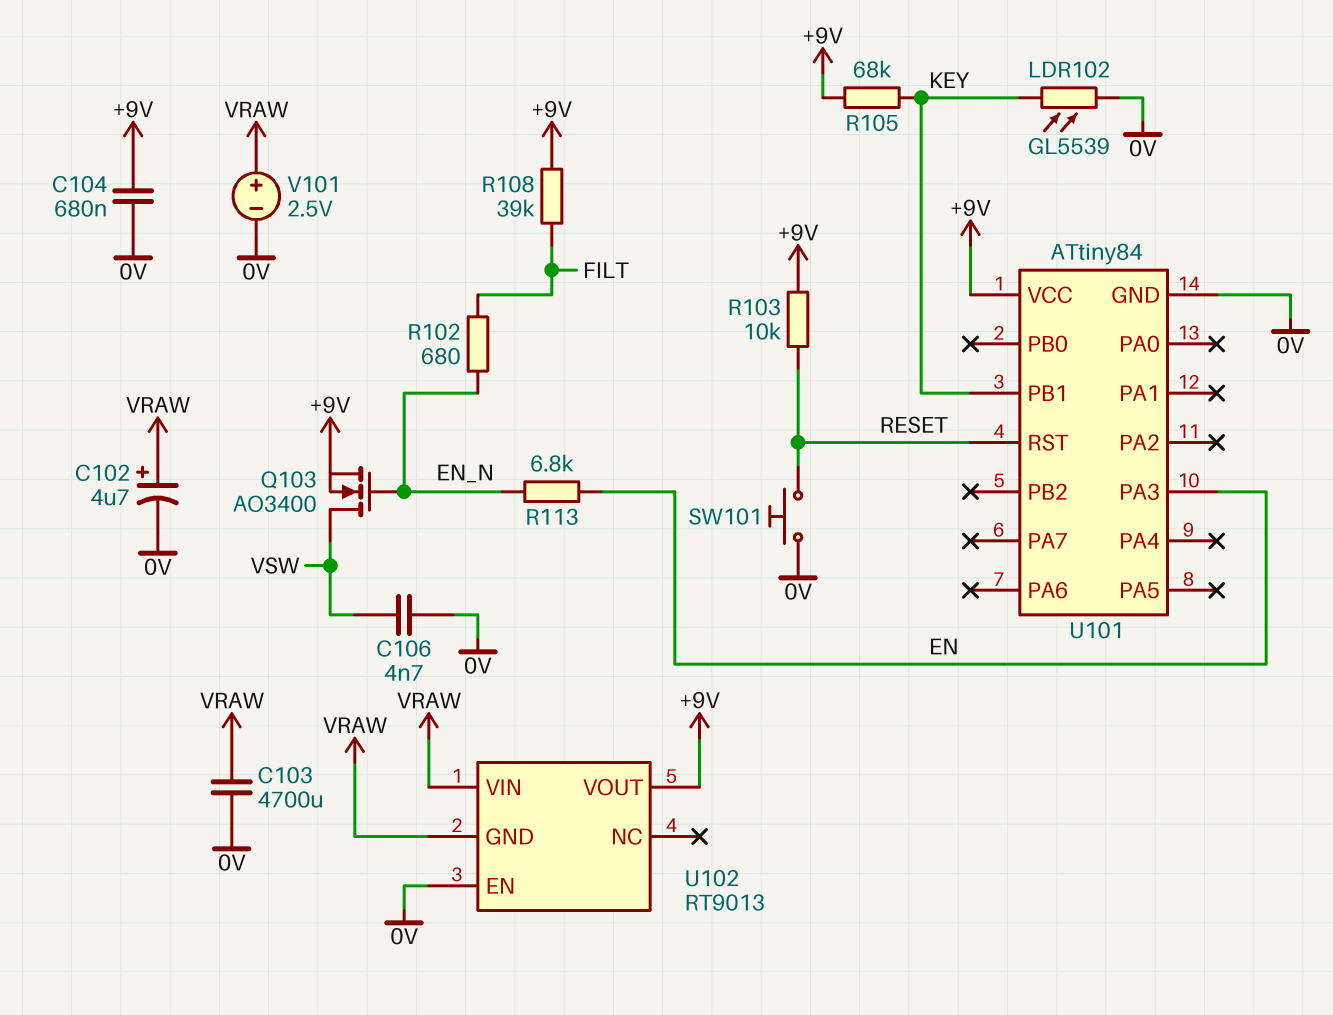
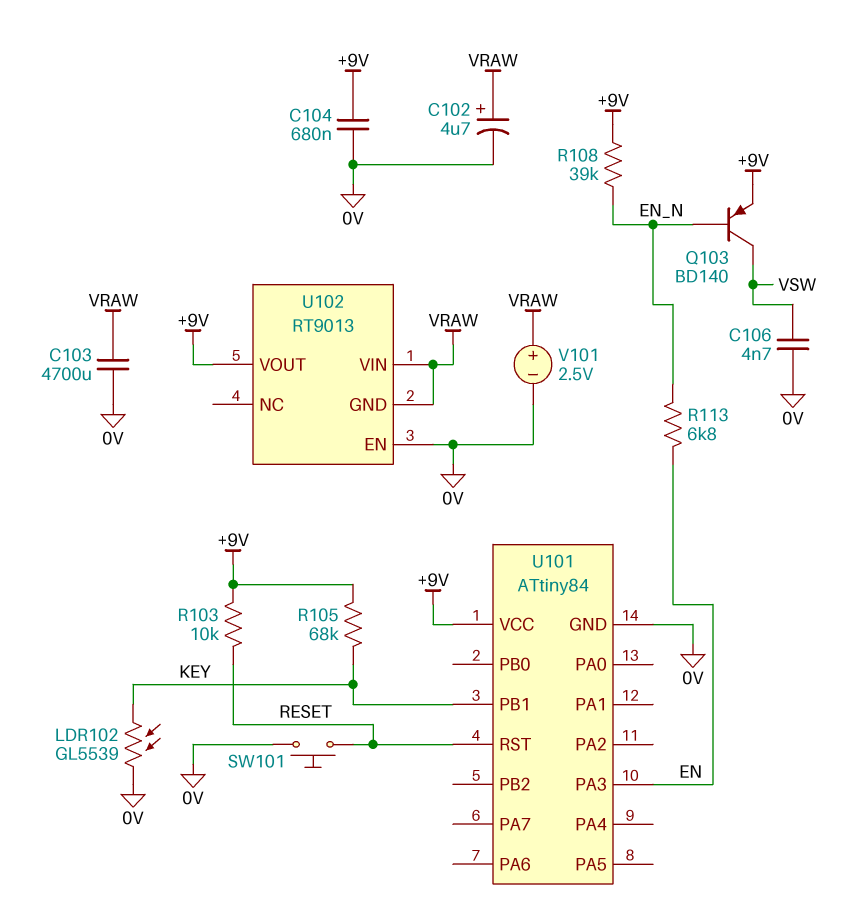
Q103: NMOS AO3400 (G EN_N, D VSW, S +9V) -> PNP BD140 (B EN_N, C VSW, E +9V)
R102: 680 (EN_N, FILT) -> none
R108: 39k (+9V, FILT) -> 39k (+9V, EN_N)

